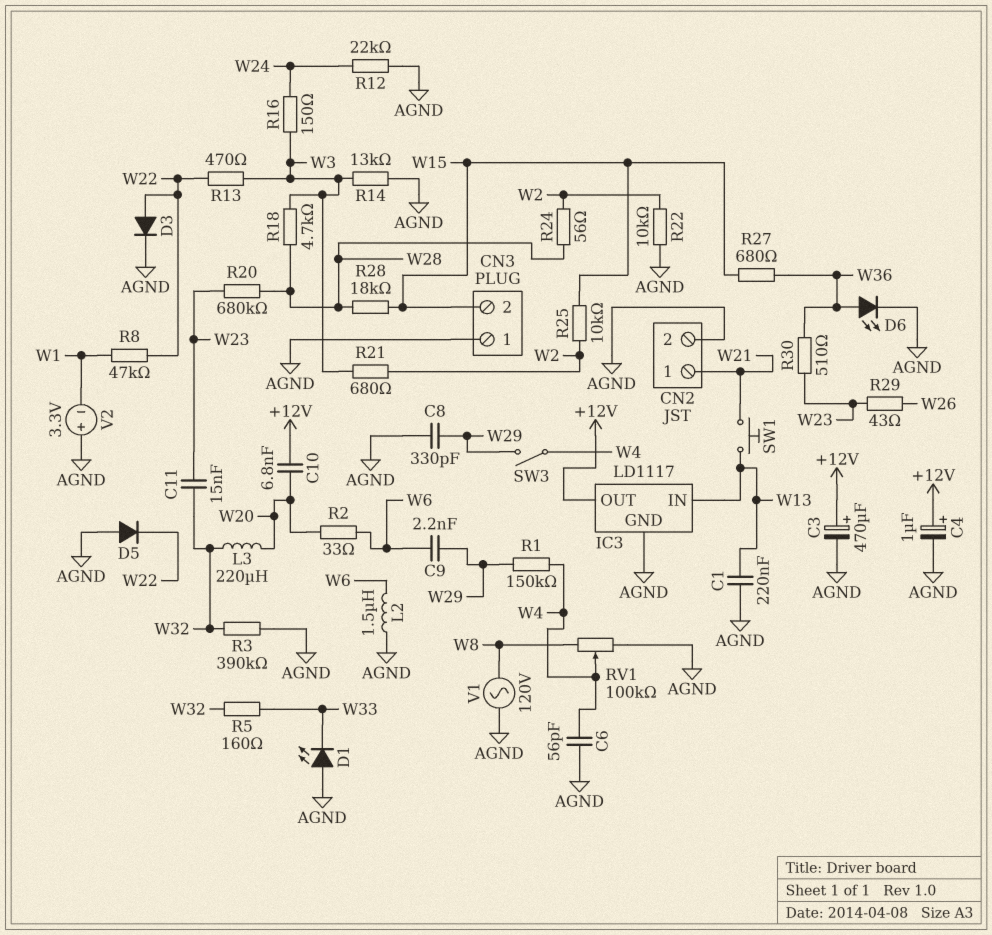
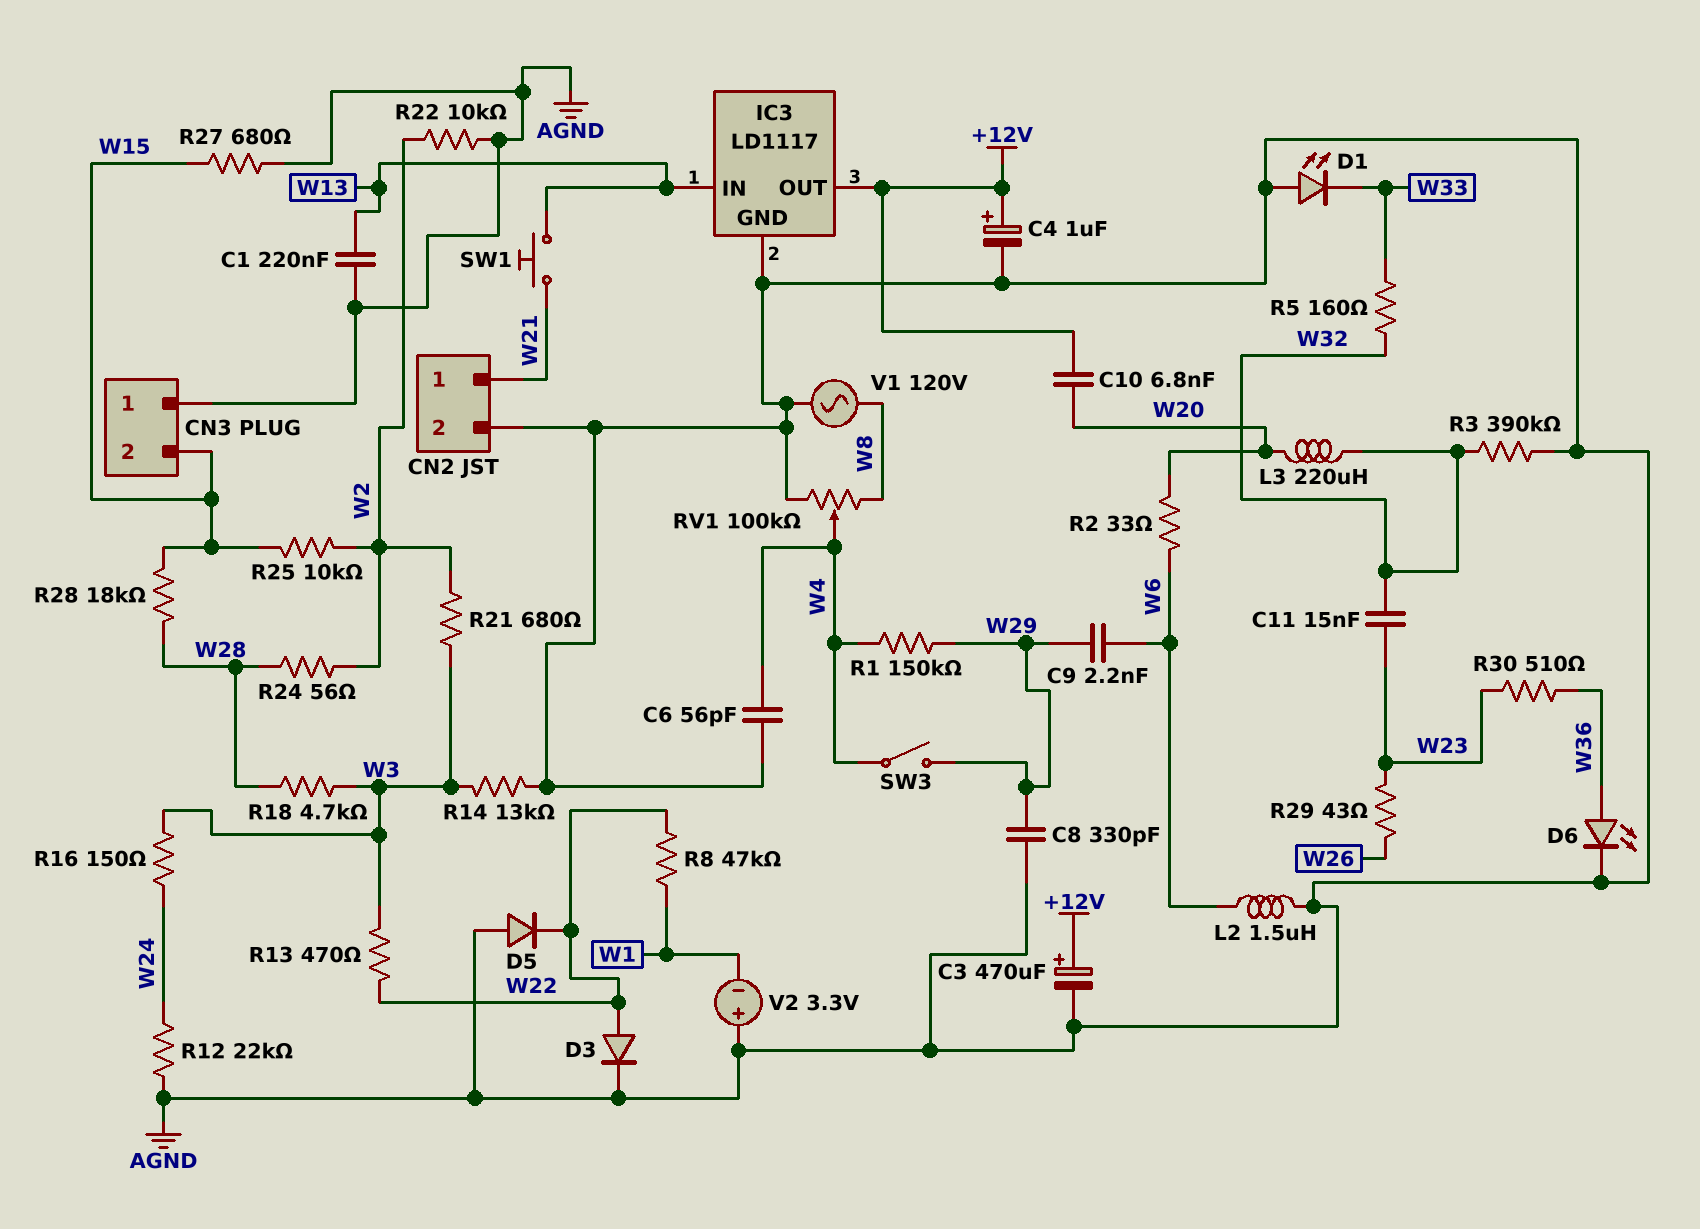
R20: 680k (W23, W28) -> none
R27: 680 (W15, W36) -> 680 (AGND, W15)

